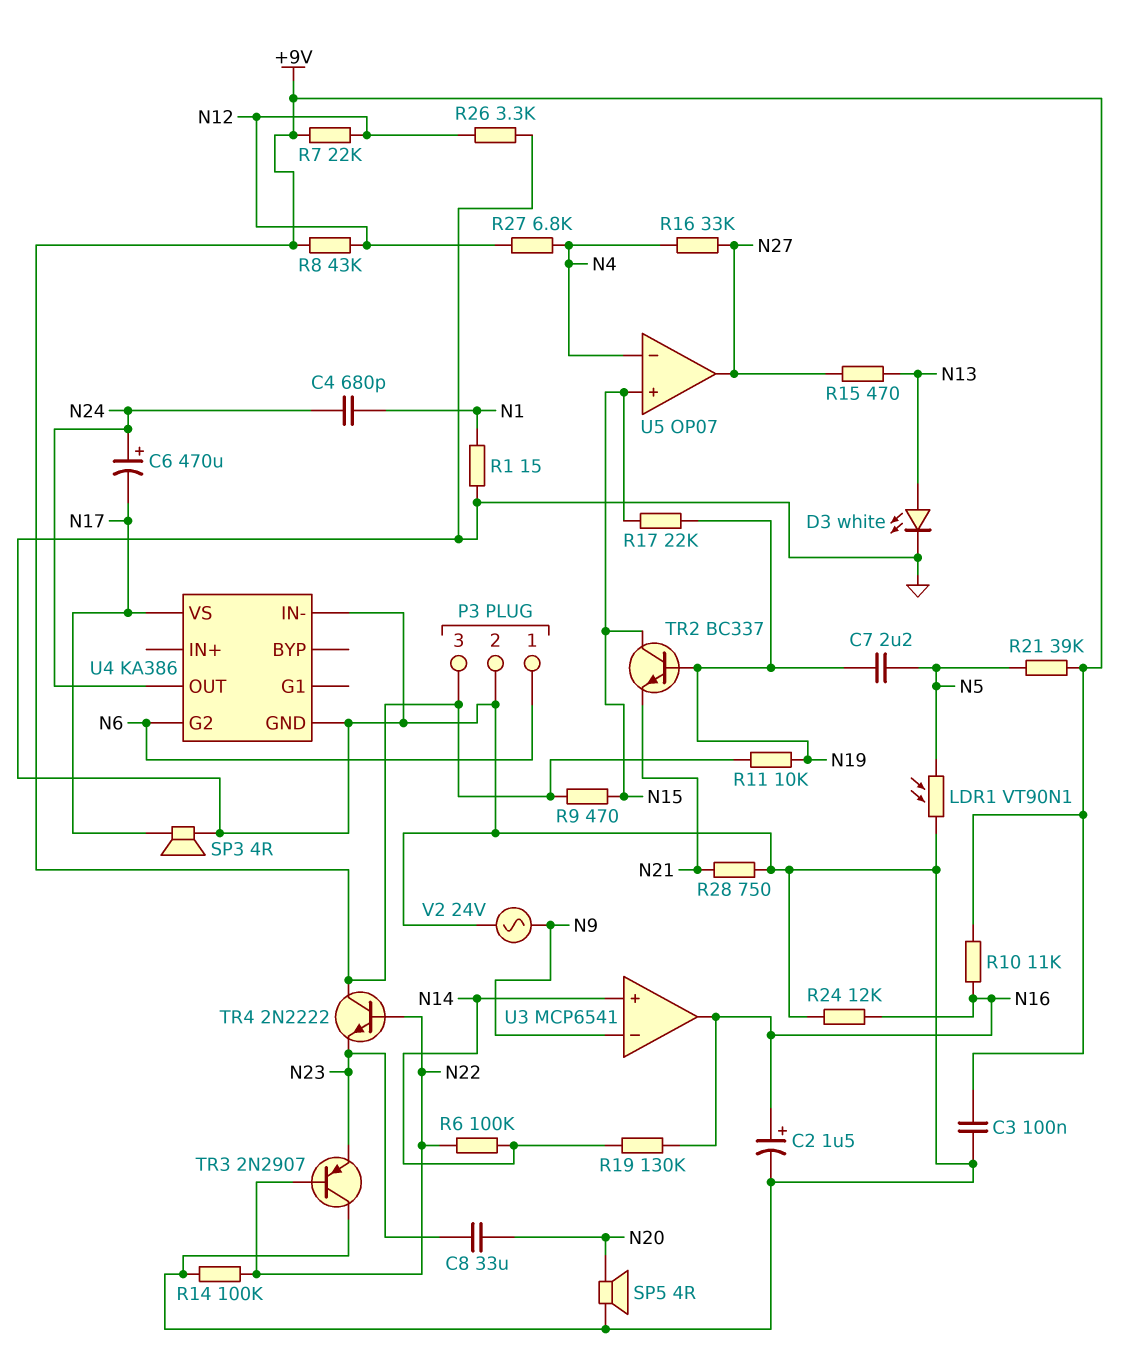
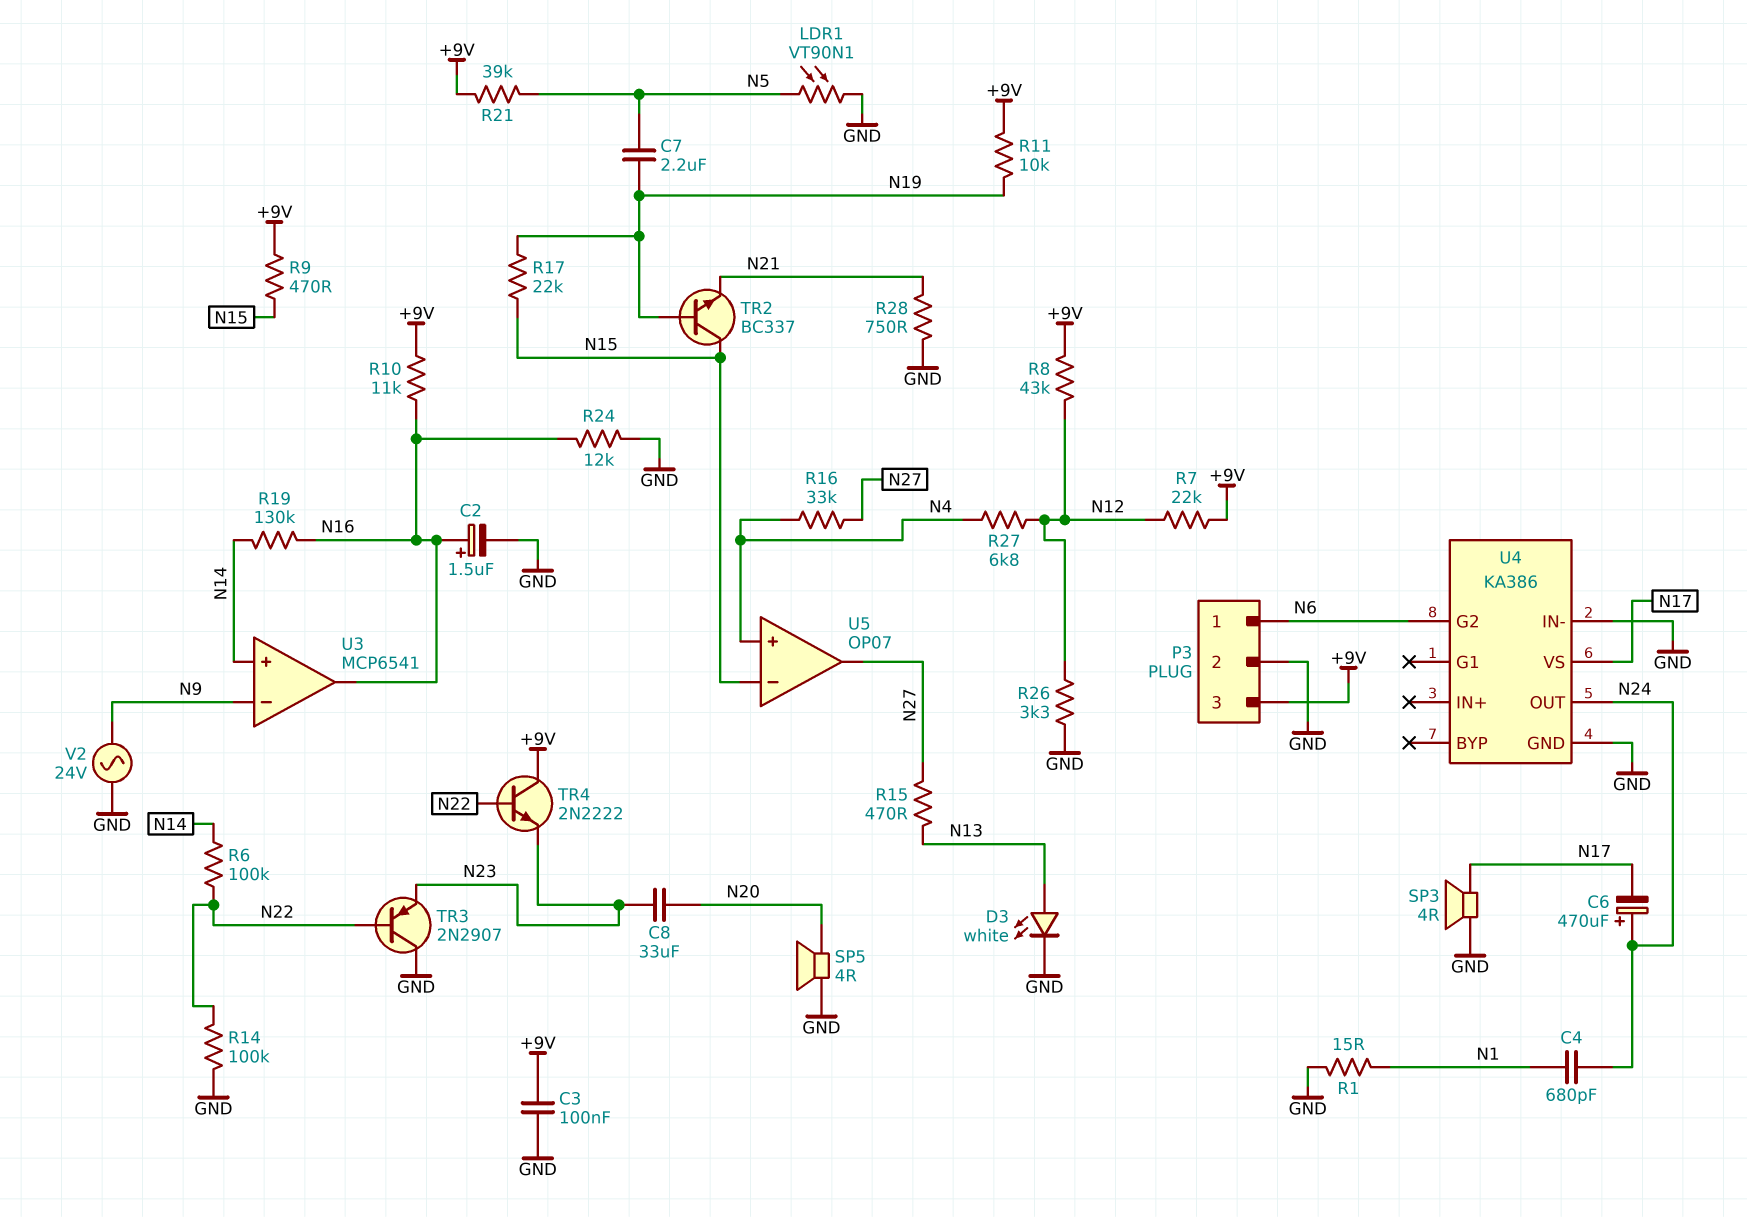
U5 pin in+: N15 -> N4
U5 pin in-: N4 -> N15

